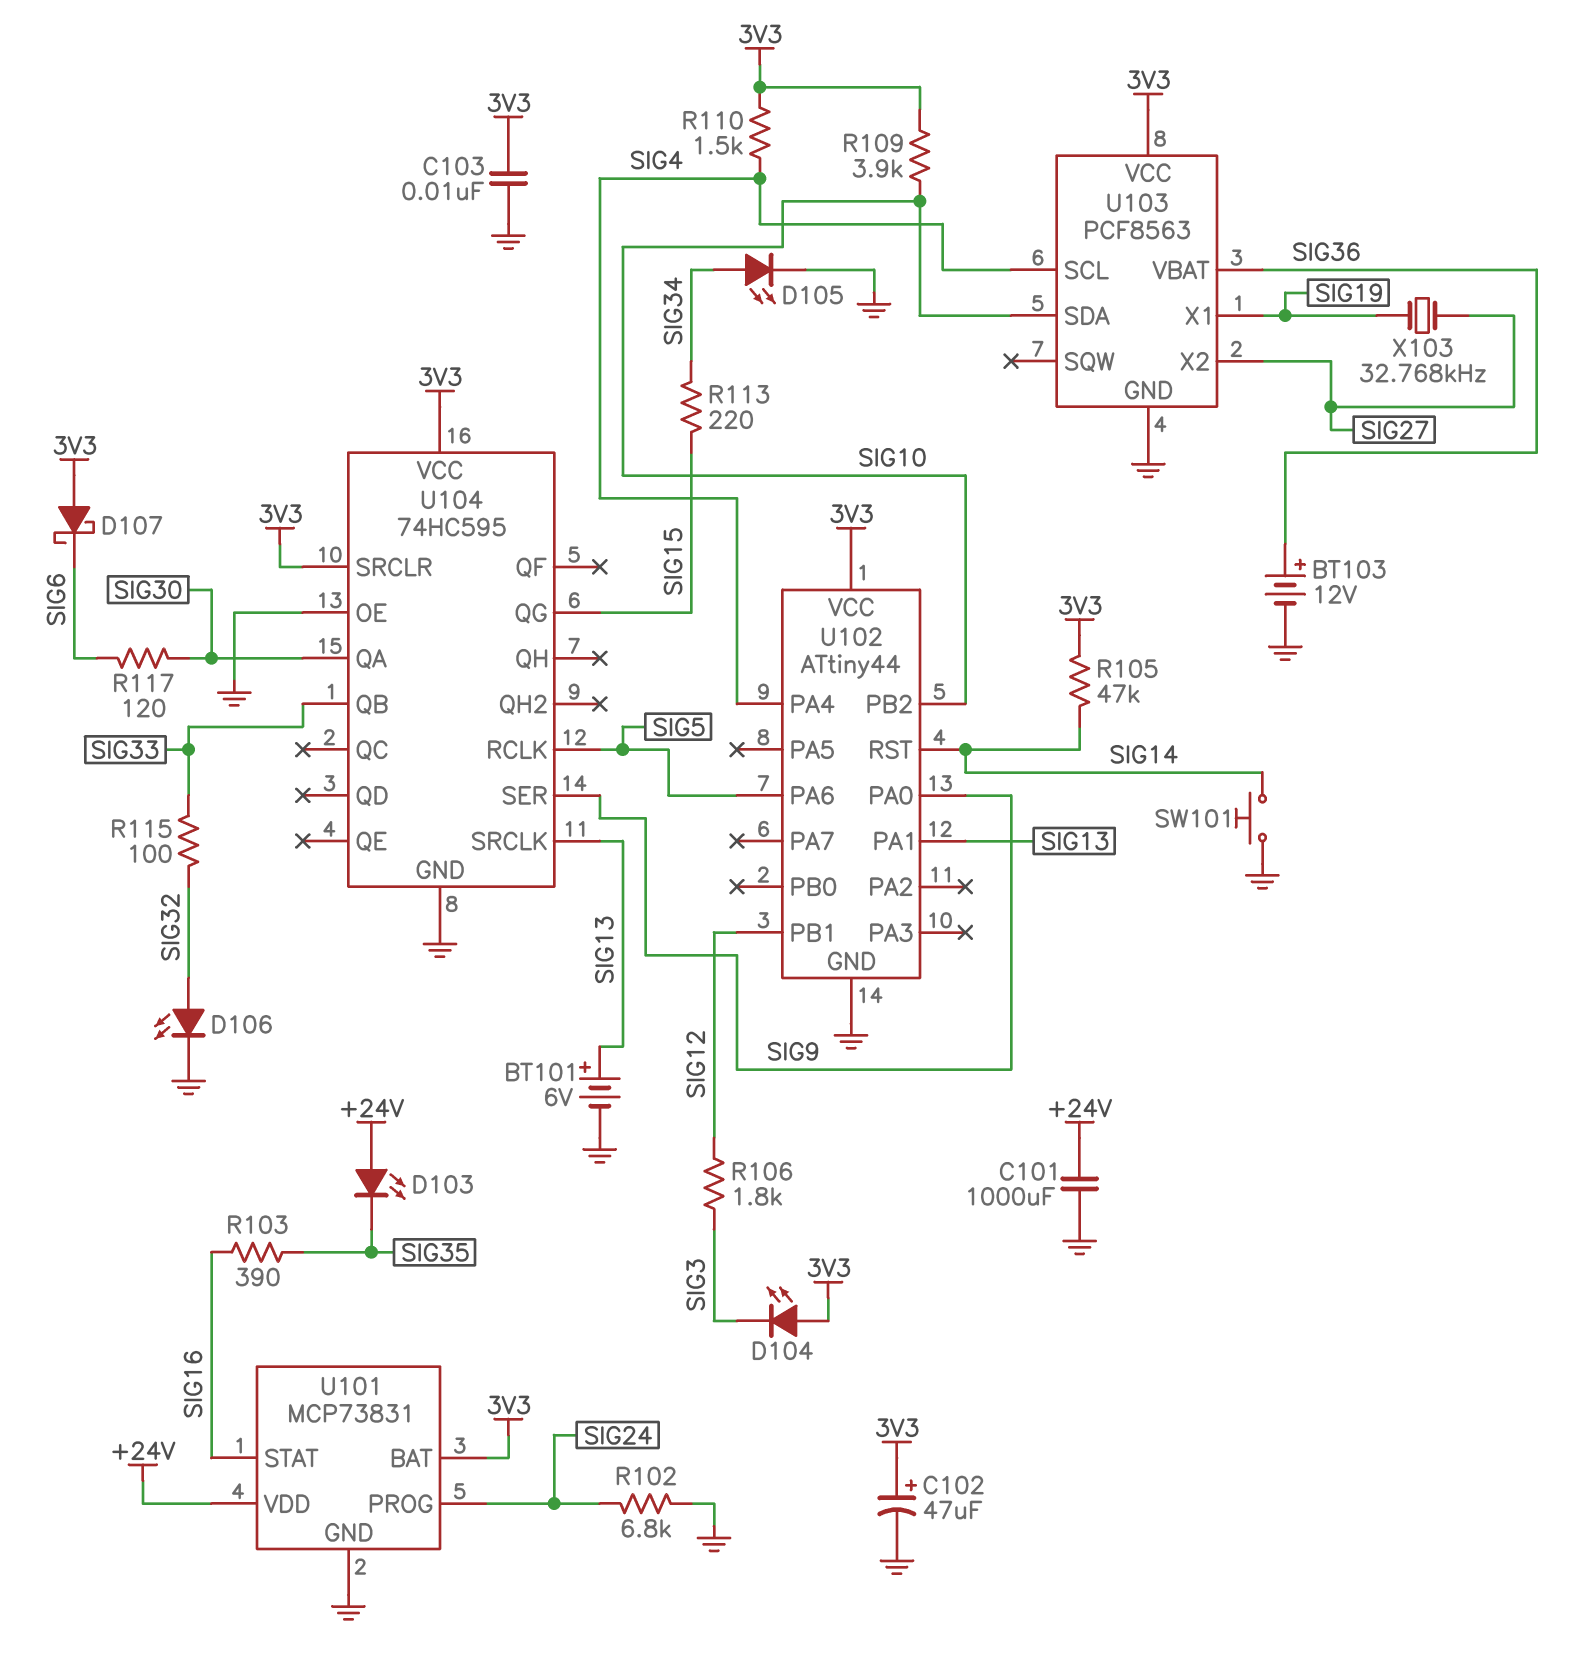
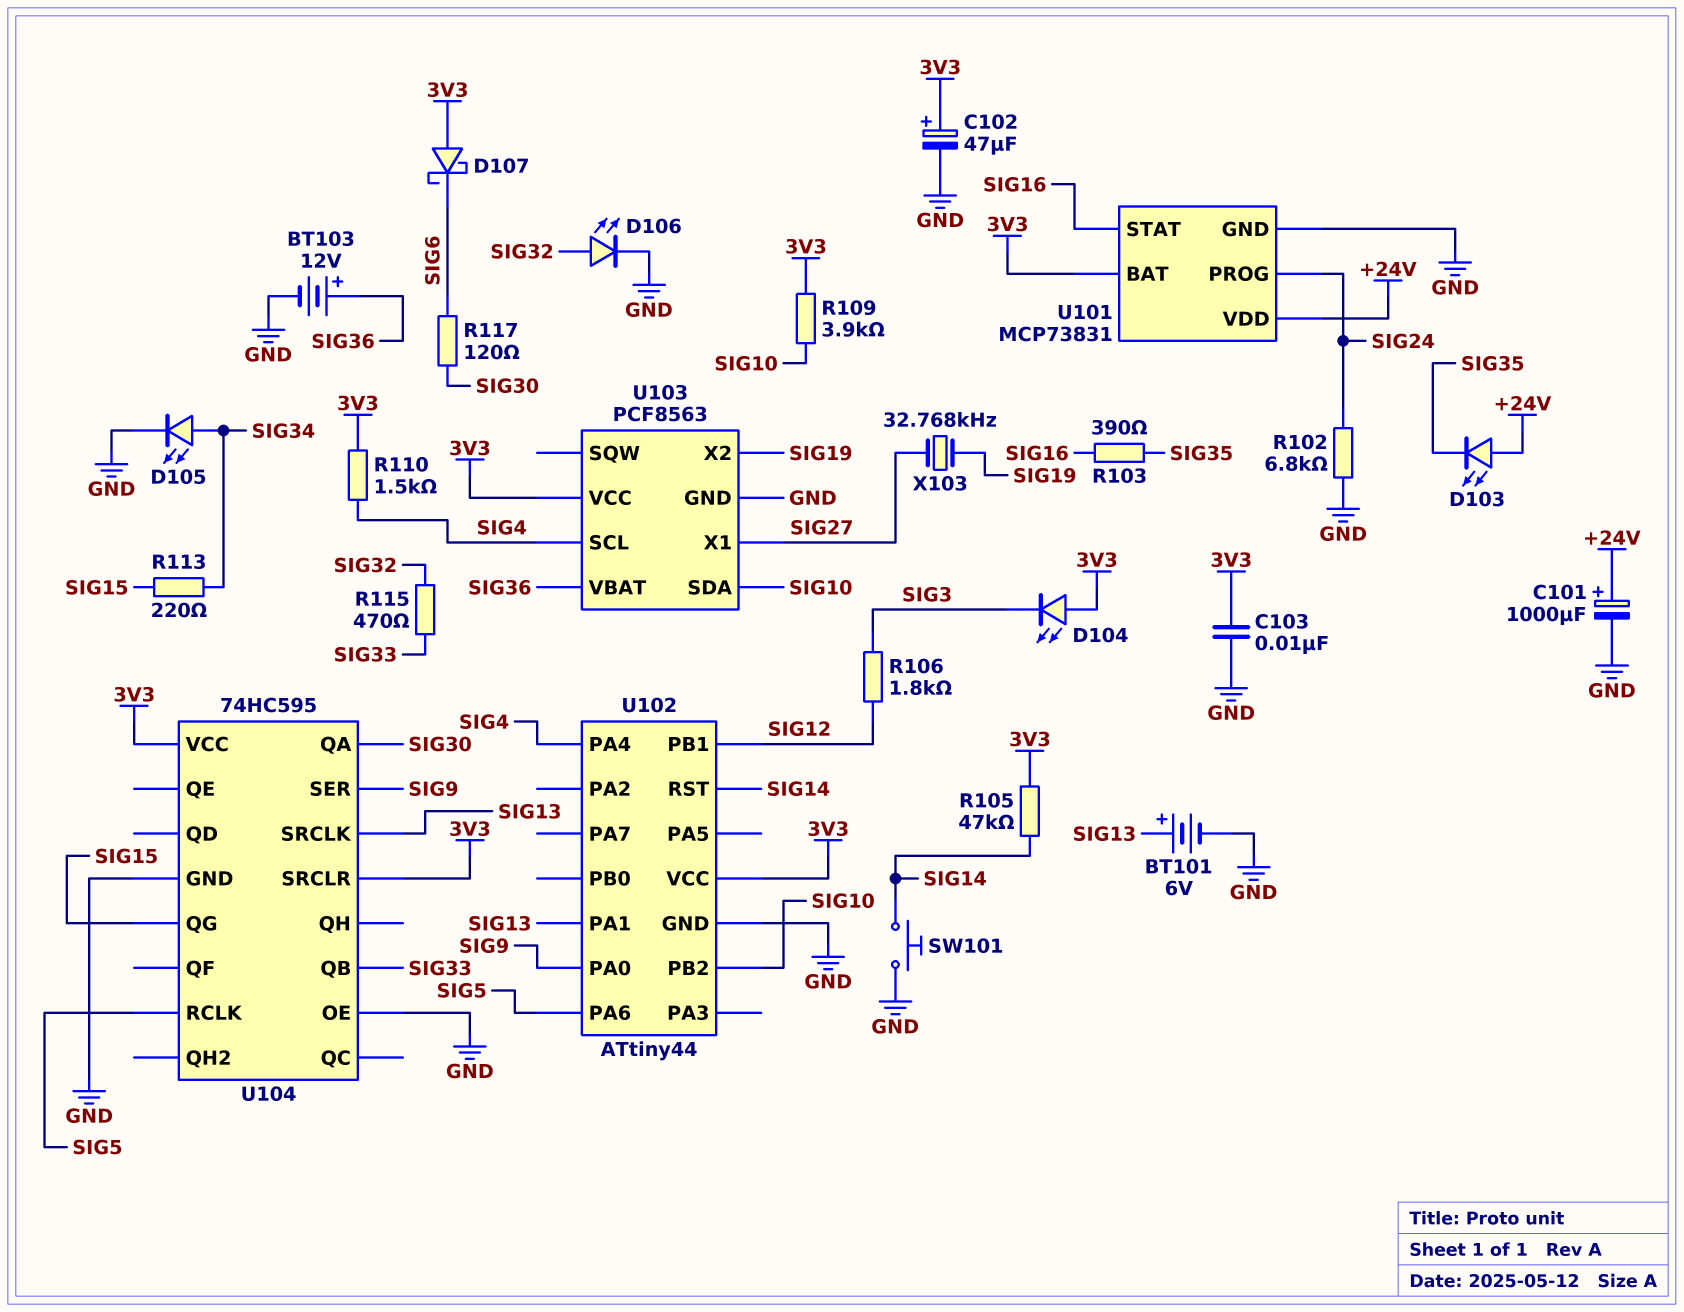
C101: 1000uF (+24V, GND) -> 1000uF (plus +24V, minus GND)
R115: 100 (SIG32, SIG33) -> 470 (SIG32, SIG33)
U103 pin X1: SIG19 -> SIG27
U103 pin X2: SIG27 -> SIG19

